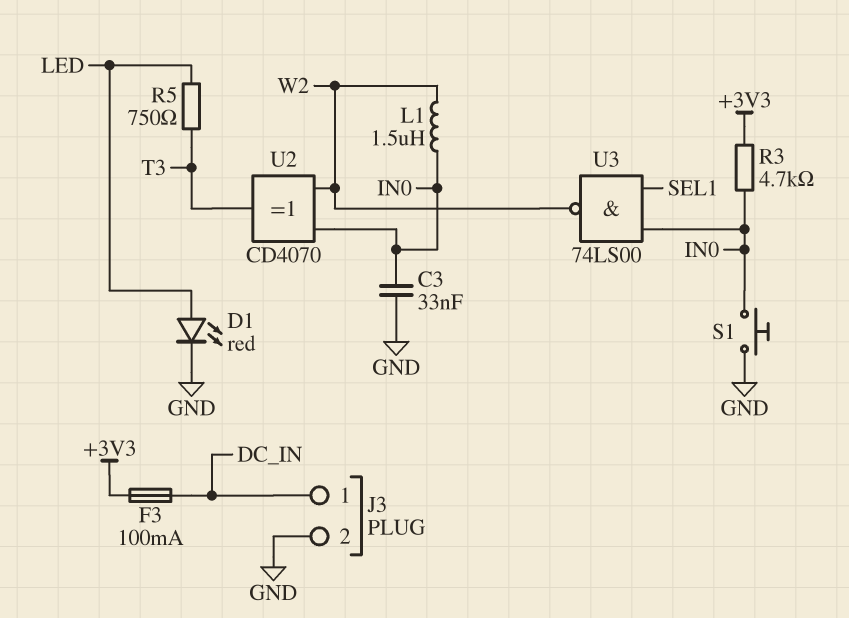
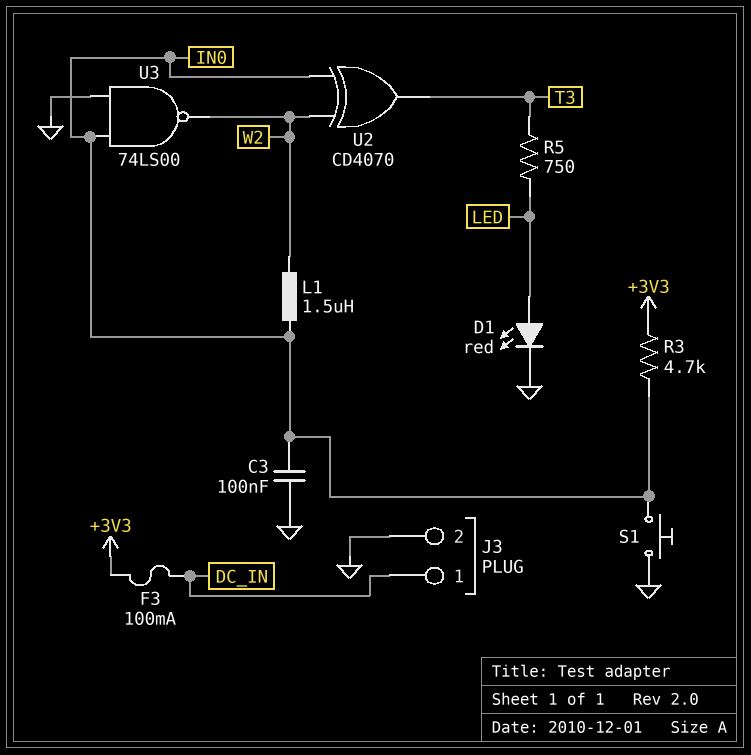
C3: 33nF (GND, IN0) -> 100nF (GND, IN0)
U3: NAND 74LS00 (in IN0, in SEL1, out W2) -> NAND 74LS00 (in GND, in IN0, out W2)

